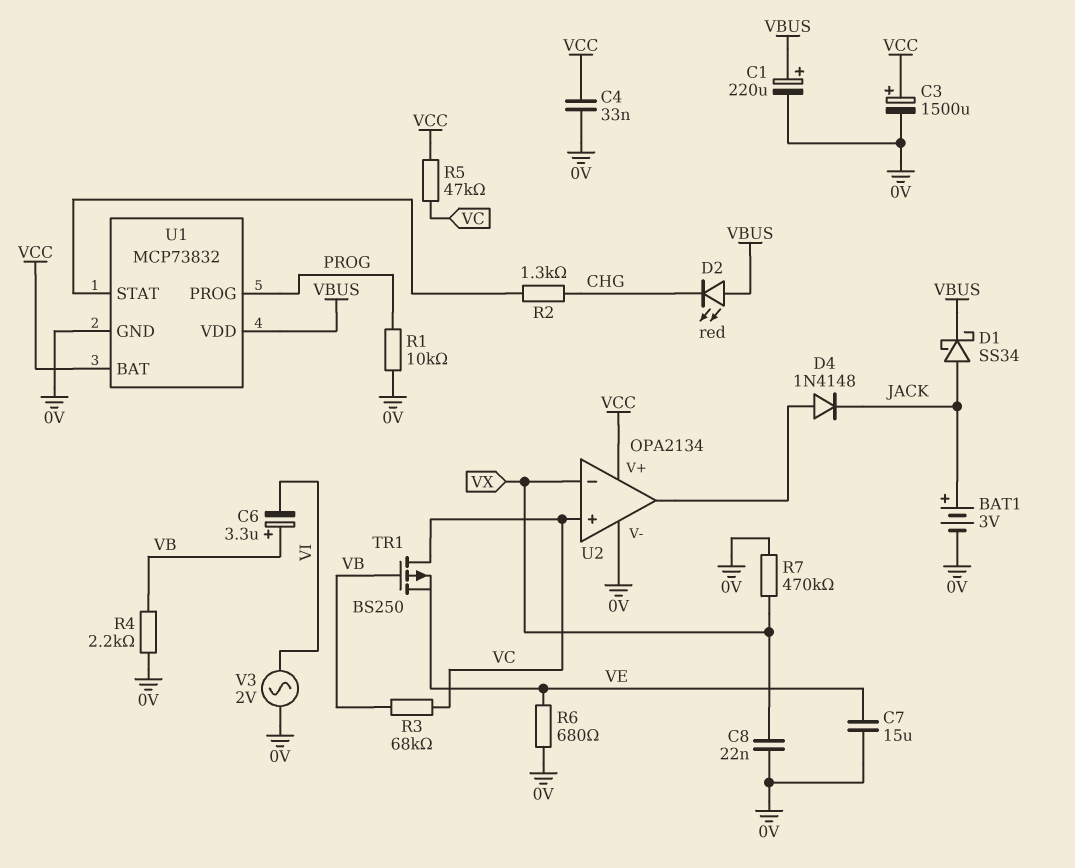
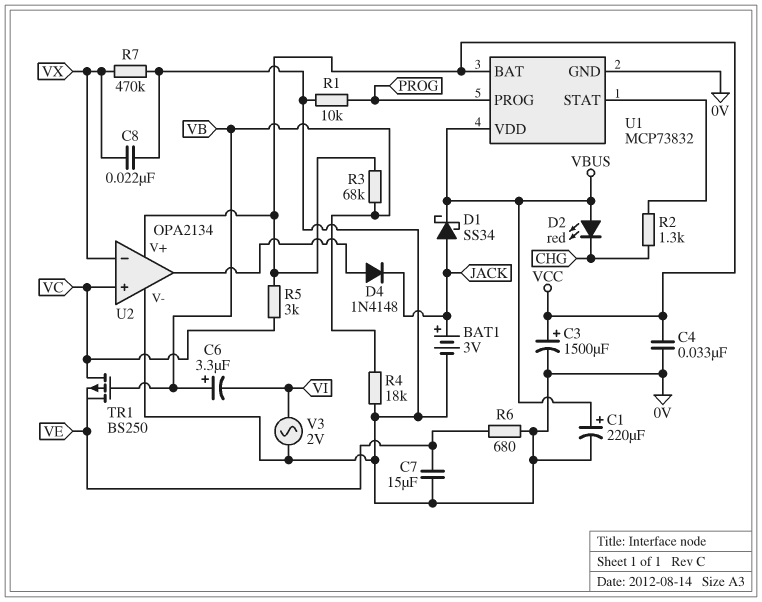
R3: 68k (VB, VC) -> 68k (VB, VCC)
R4: 2.2k (0V, VB) -> 18k (0V, VB)
R5: 47k (VC, VCC) -> 3k (VC, VCC)

